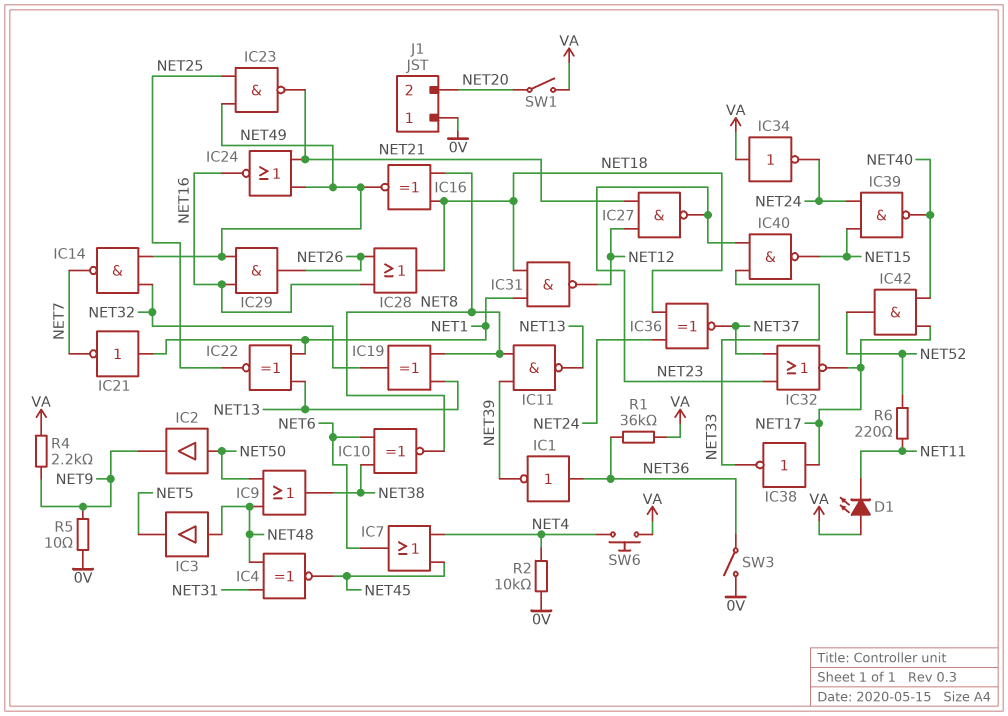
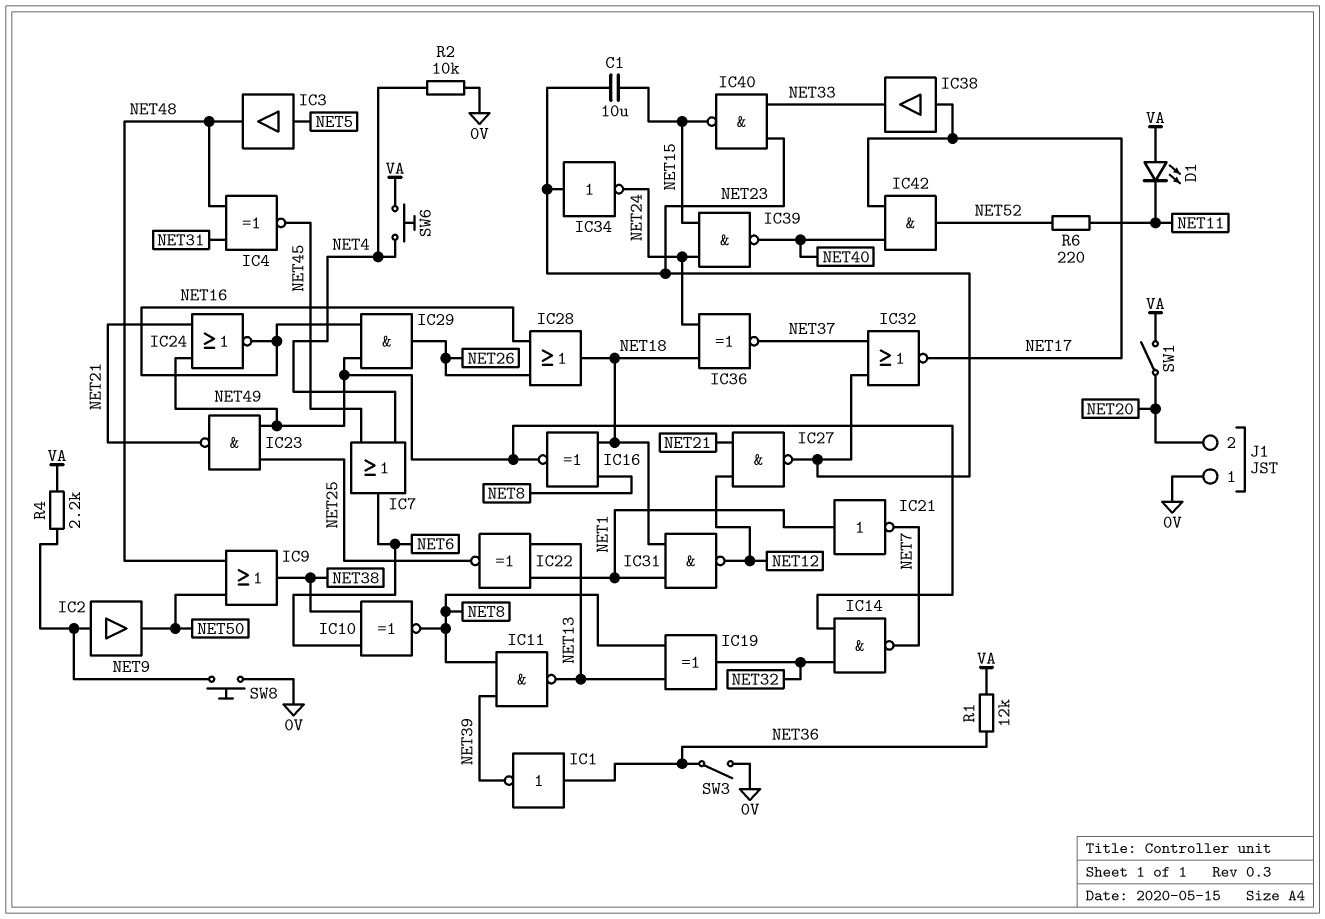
C1: none -> 10uF (NET15, NET23)
IC2: buffer (in NET50, out NET9) -> buffer (in NET9, out NET50)
IC3: buffer (in NET48, out NET5) -> buffer (in NET5, out NET48)
IC34: NOT (in VA, out NET24) -> NOT (in NET23, out NET24)
IC38: NOT (in NET17, out NET33) -> buffer (in NET17, out NET33)
R1: 36k (NET36, VA) -> 12k (NET36, VA)
R5: 10 (0V, NET9) -> none
SW8: none -> button (0V, NET9)

